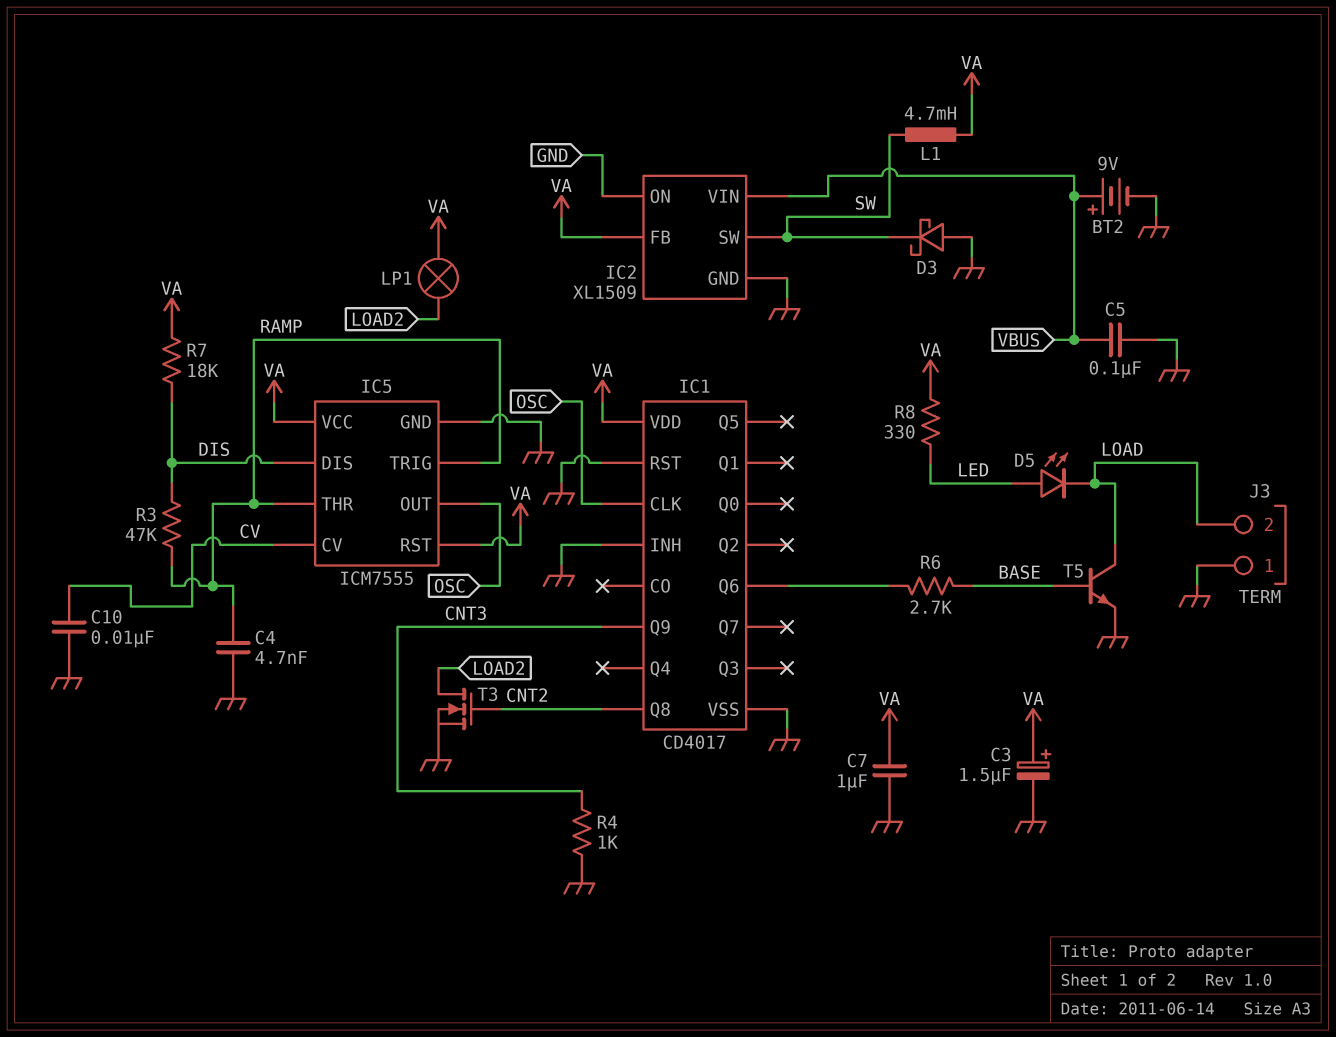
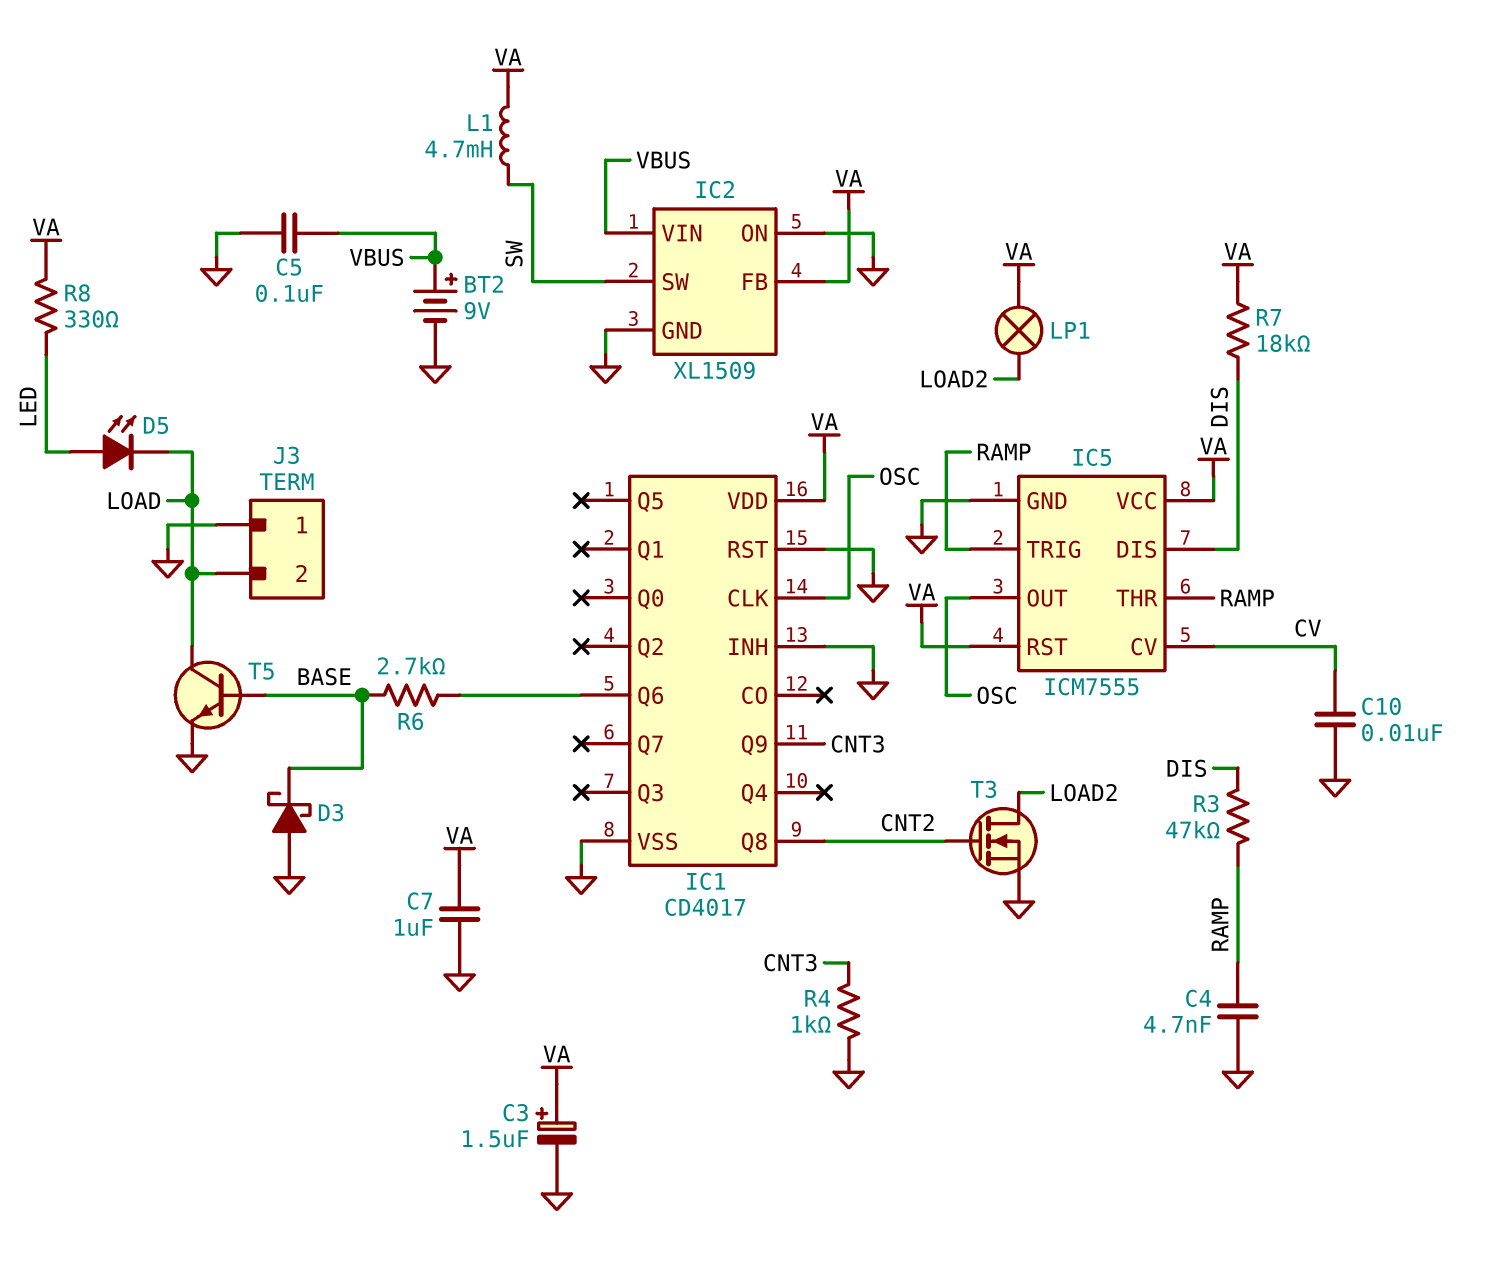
D3: schottky (A GND, K SW) -> schottky (A GND, K BASE)

